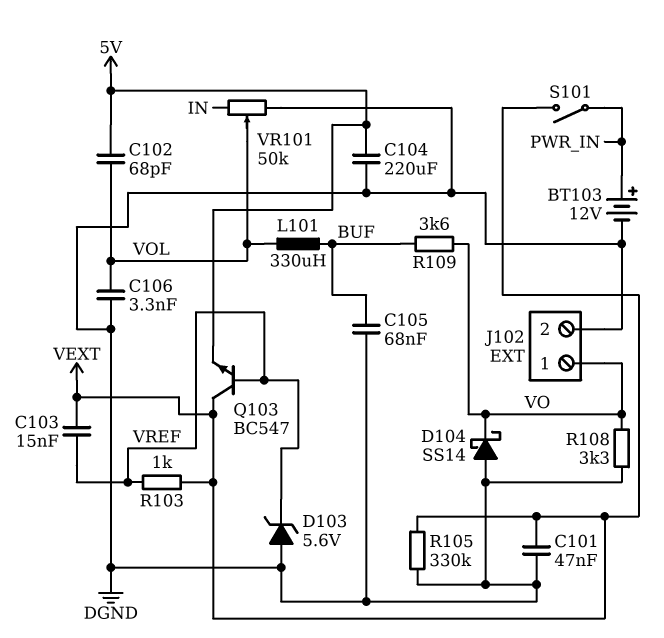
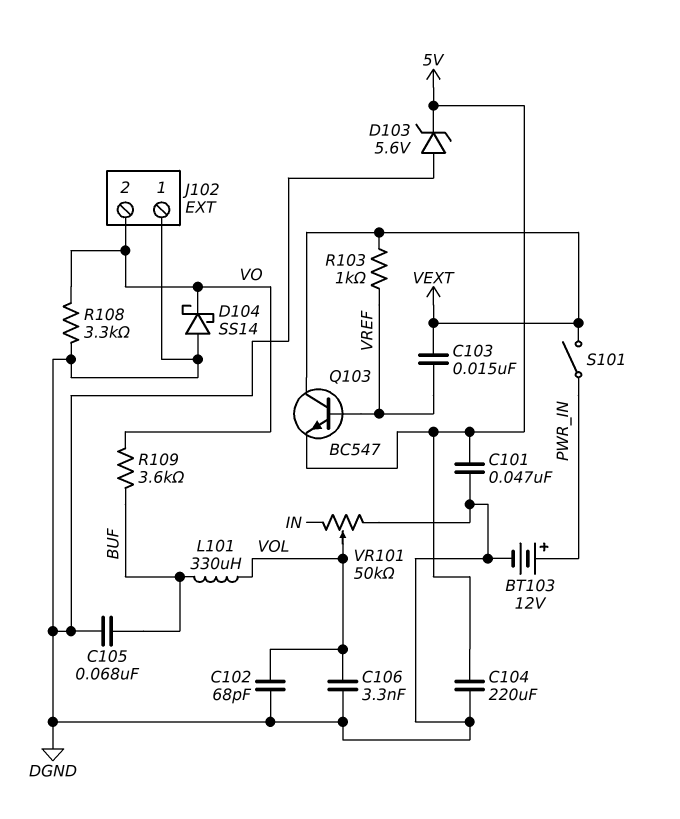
C101: 47nF (DGND, VEXT) -> 47nF (5V, DGND)
C102: 68pF (5V, VOL) -> 68pF (DGND, VOL)
D103: zener 5.6V (A DGND, K VREF) -> zener 5.6V (A DGND, K 5V)
J102 pin 1: VO -> DGND
J102 pin 2: DGND -> VO
R105: 330k (DGND, VEXT) -> none

